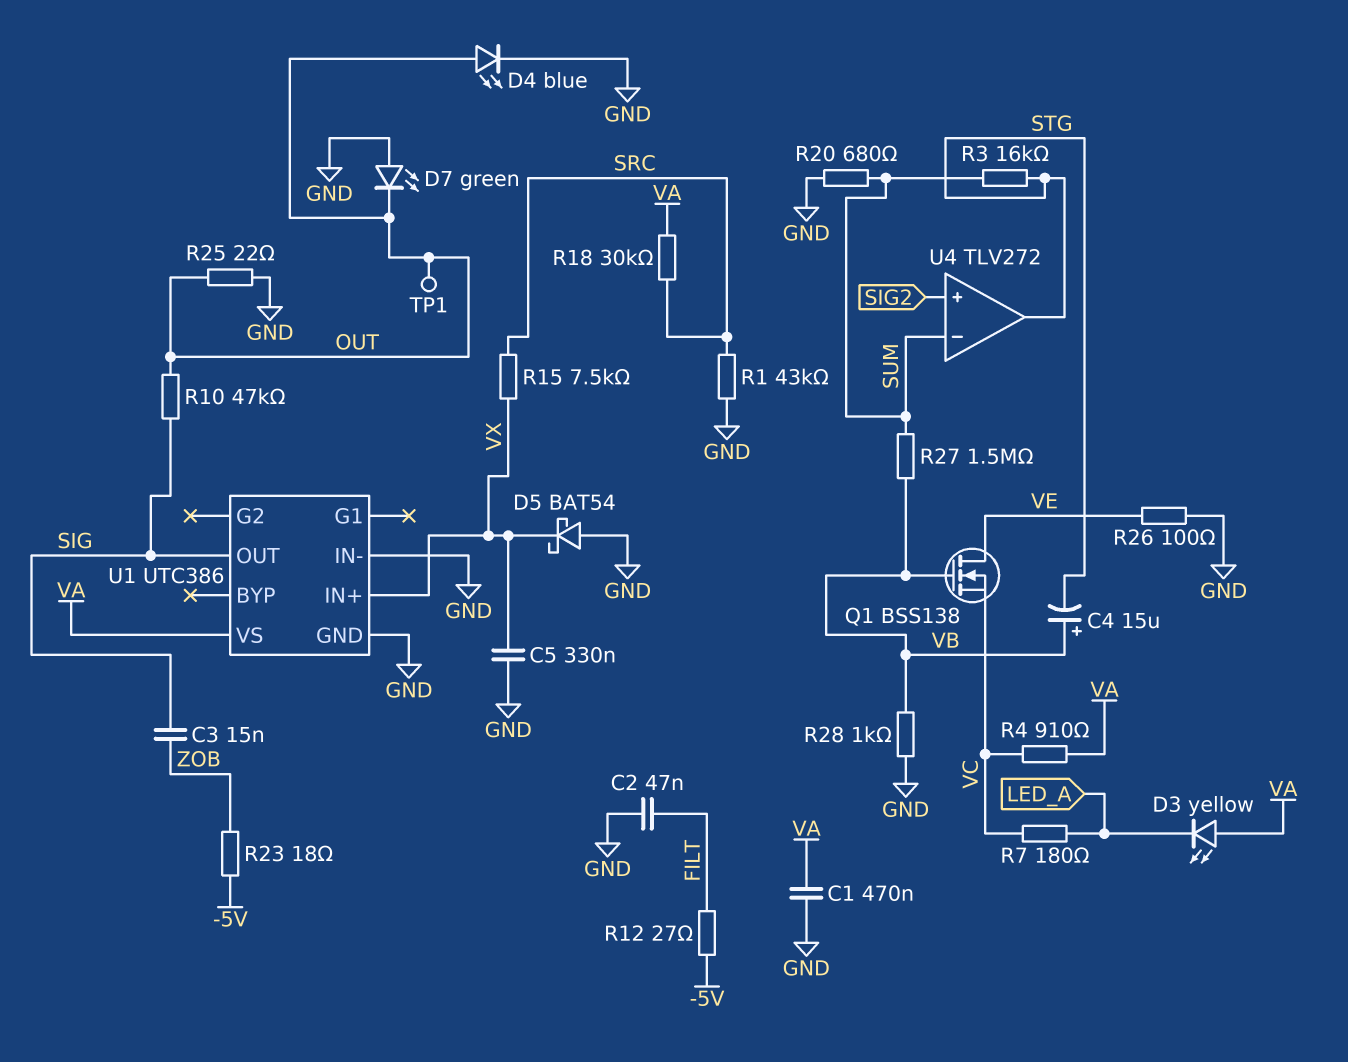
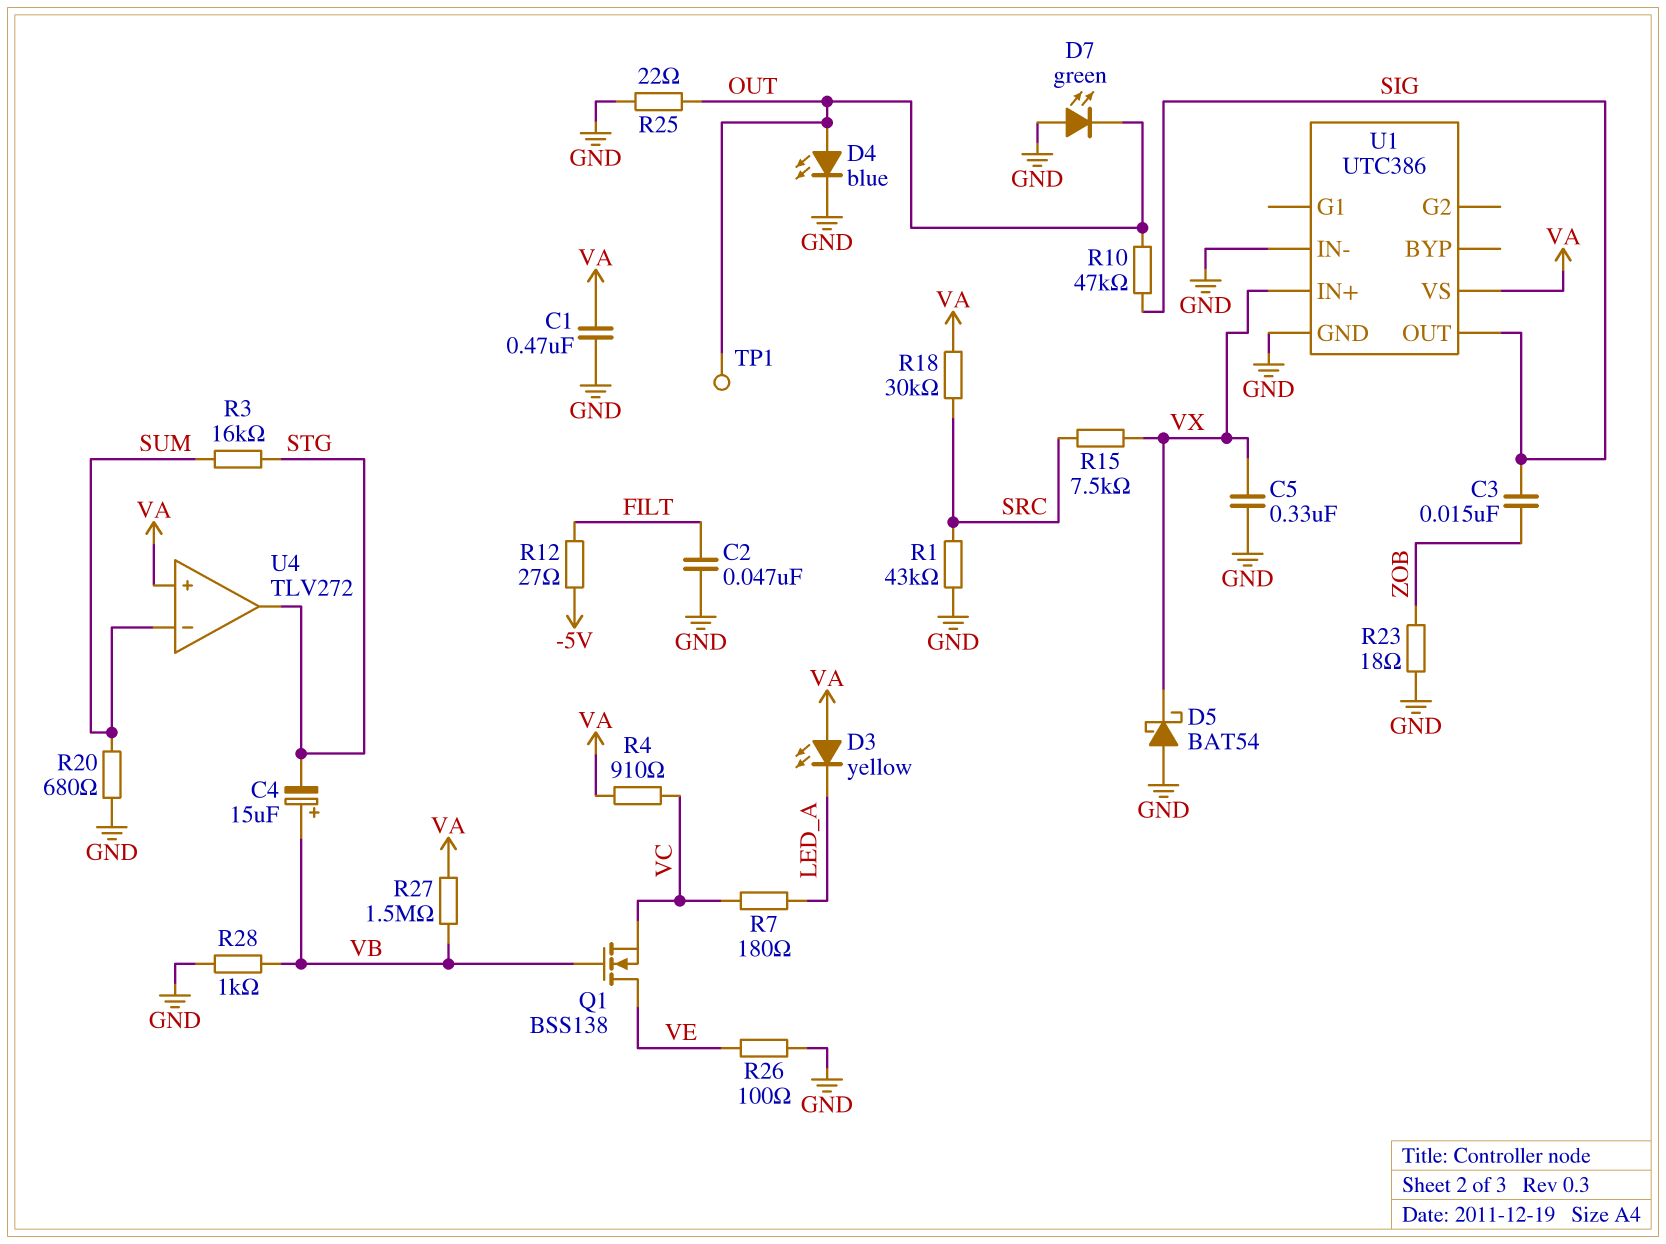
R23: 18 (-5V, ZOB) -> 18 (GND, ZOB)
R27: 1.5M (SUM, VB) -> 1.5M (VA, VB)
U4 pin in+: SIG2 -> VA

